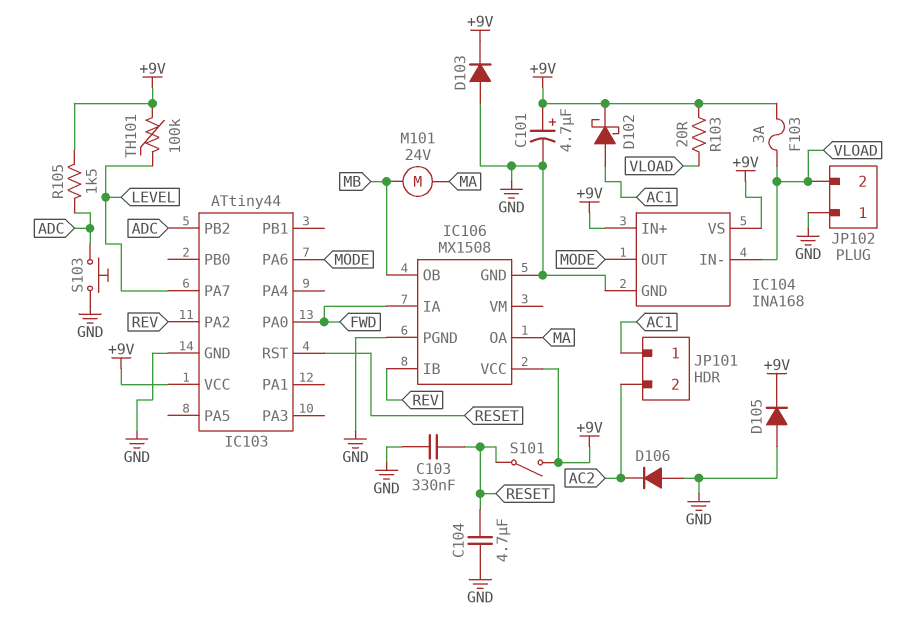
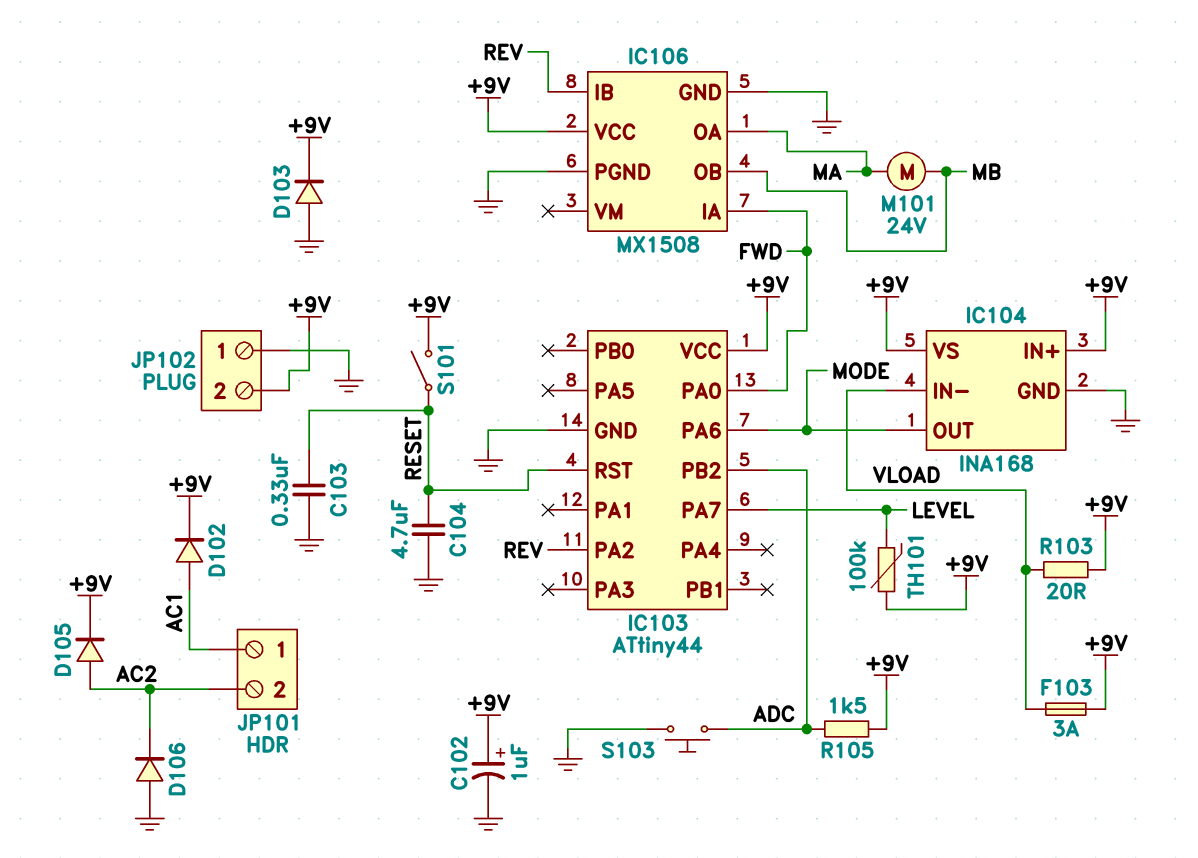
C101: 4.7uF (plus +9V, minus GND) -> none
C102: none -> 1uF (plus +9V, minus GND)
D102: schottky (A AC1, K +9V) -> diode (A AC1, K +9V)
D105: diode (A GND, K +9V) -> diode (A AC2, K +9V)
JP102 pin 2: VLOAD -> +9V

